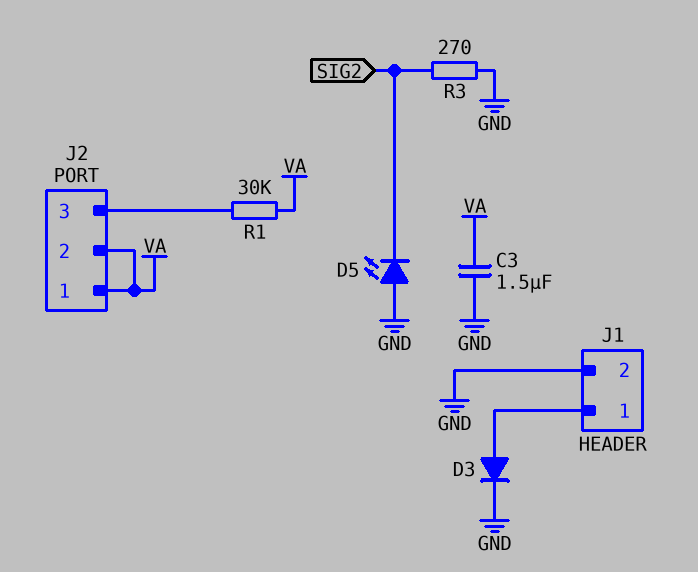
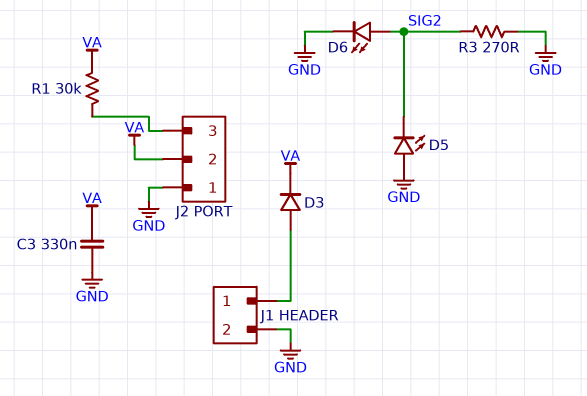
C3: 1.5uF (GND, VA) -> 330nF (GND, VA)
D3: diode (A J1/1, K GND) -> diode (A J1/1, K VA)
D6: none -> LED (A SIG2, K GND)
J2 pin 1: VA -> GND

